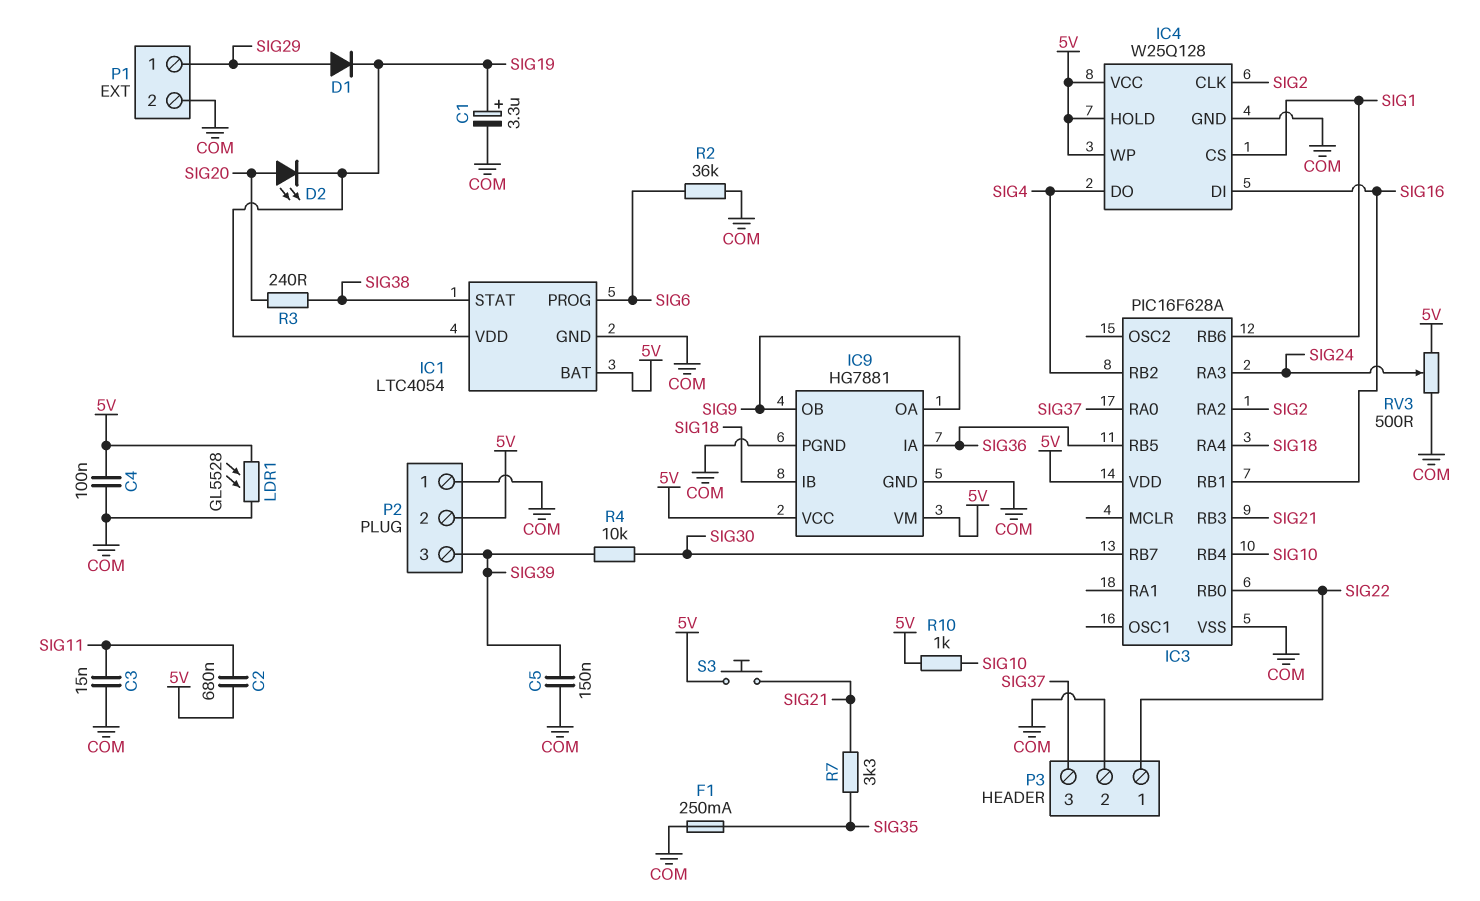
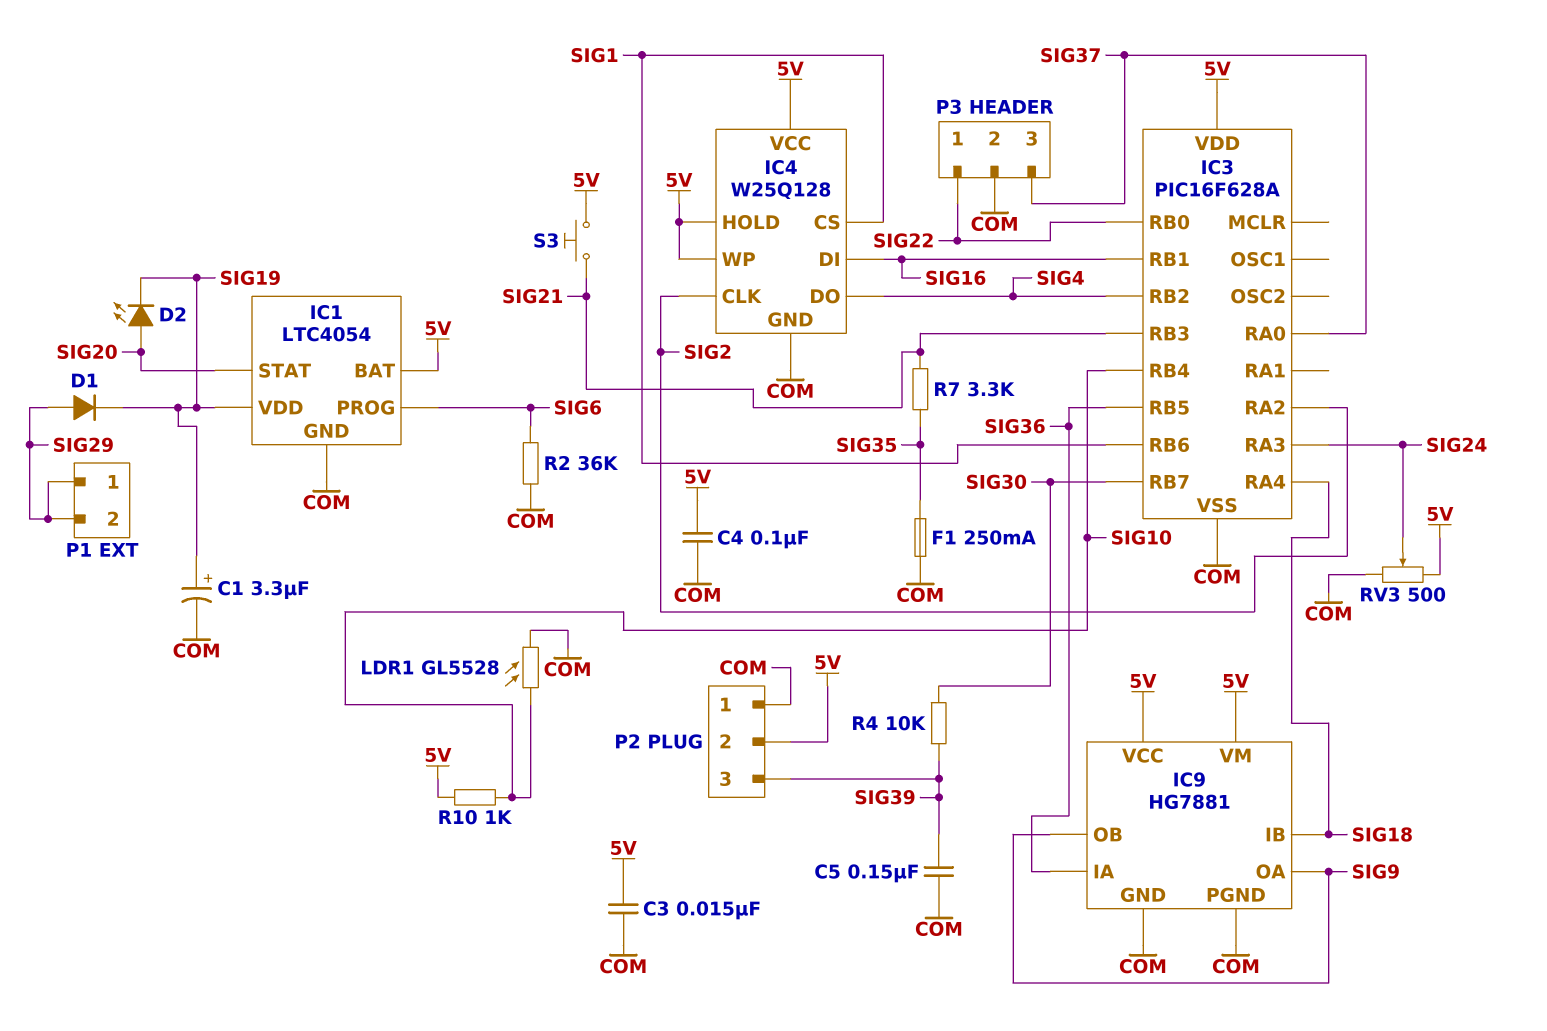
C2: 680nF (5V, SIG11) -> none
C3: 15nF (COM, SIG11) -> 15nF (5V, COM)
IC1 pin STAT: SIG38 -> SIG20
LDR1: GL5528 (5V, COM) -> GL5528 (COM, SIG10)
P1 pin 2: COM -> SIG29
R3: 240 (SIG20, SIG38) -> none

